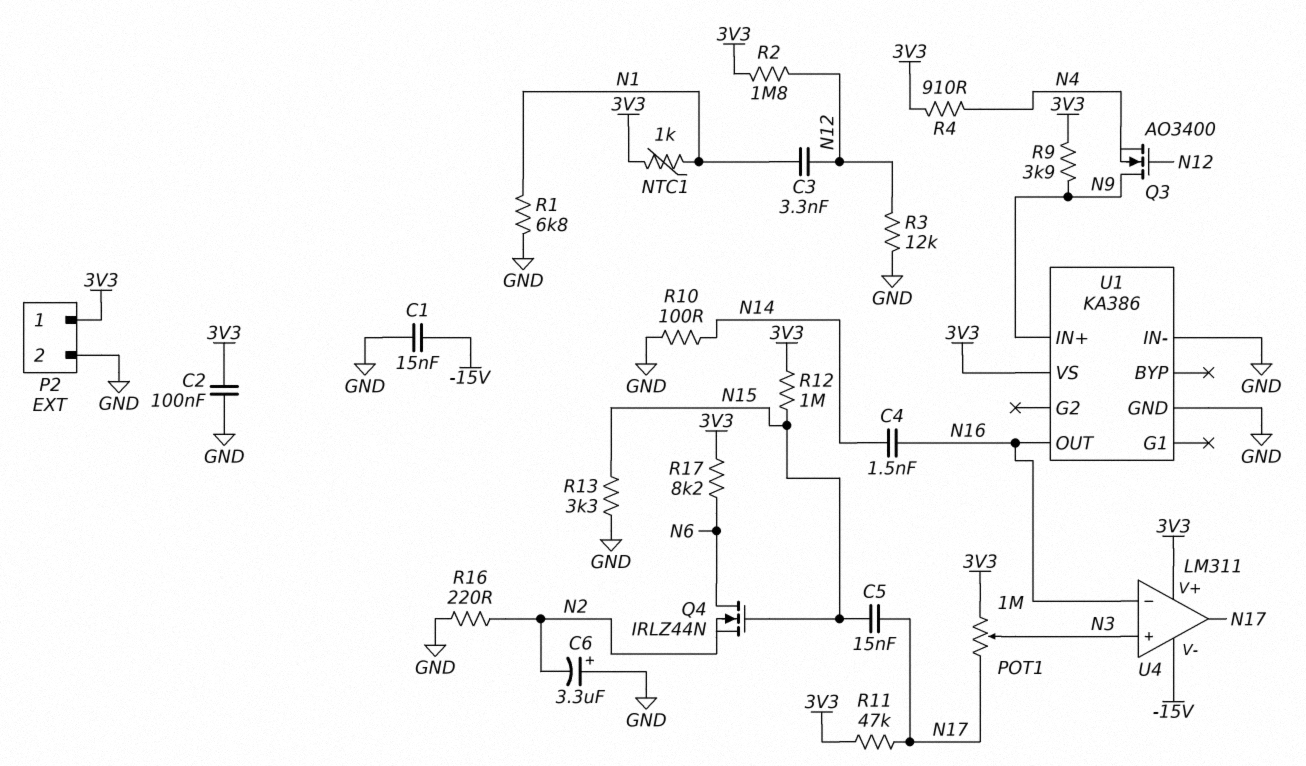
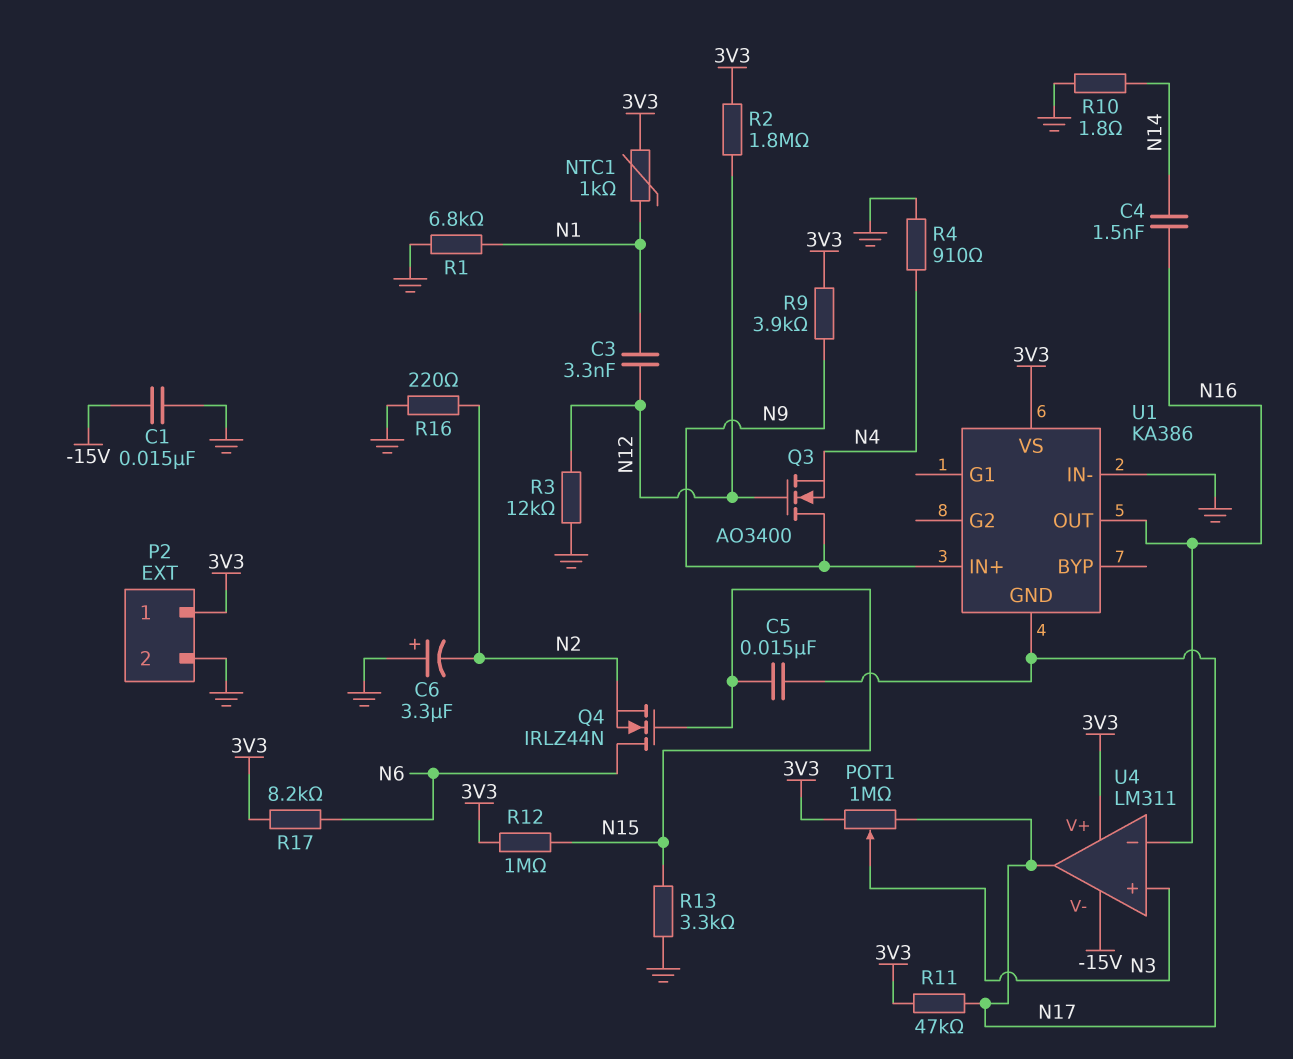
C2: 100nF (3V3, GND) -> none
R4: 910 (3V3, N4) -> 910 (GND, N4)
R10: 100 (GND, N14) -> 1.8 (GND, N14)
U1 pin GND: GND -> N17

